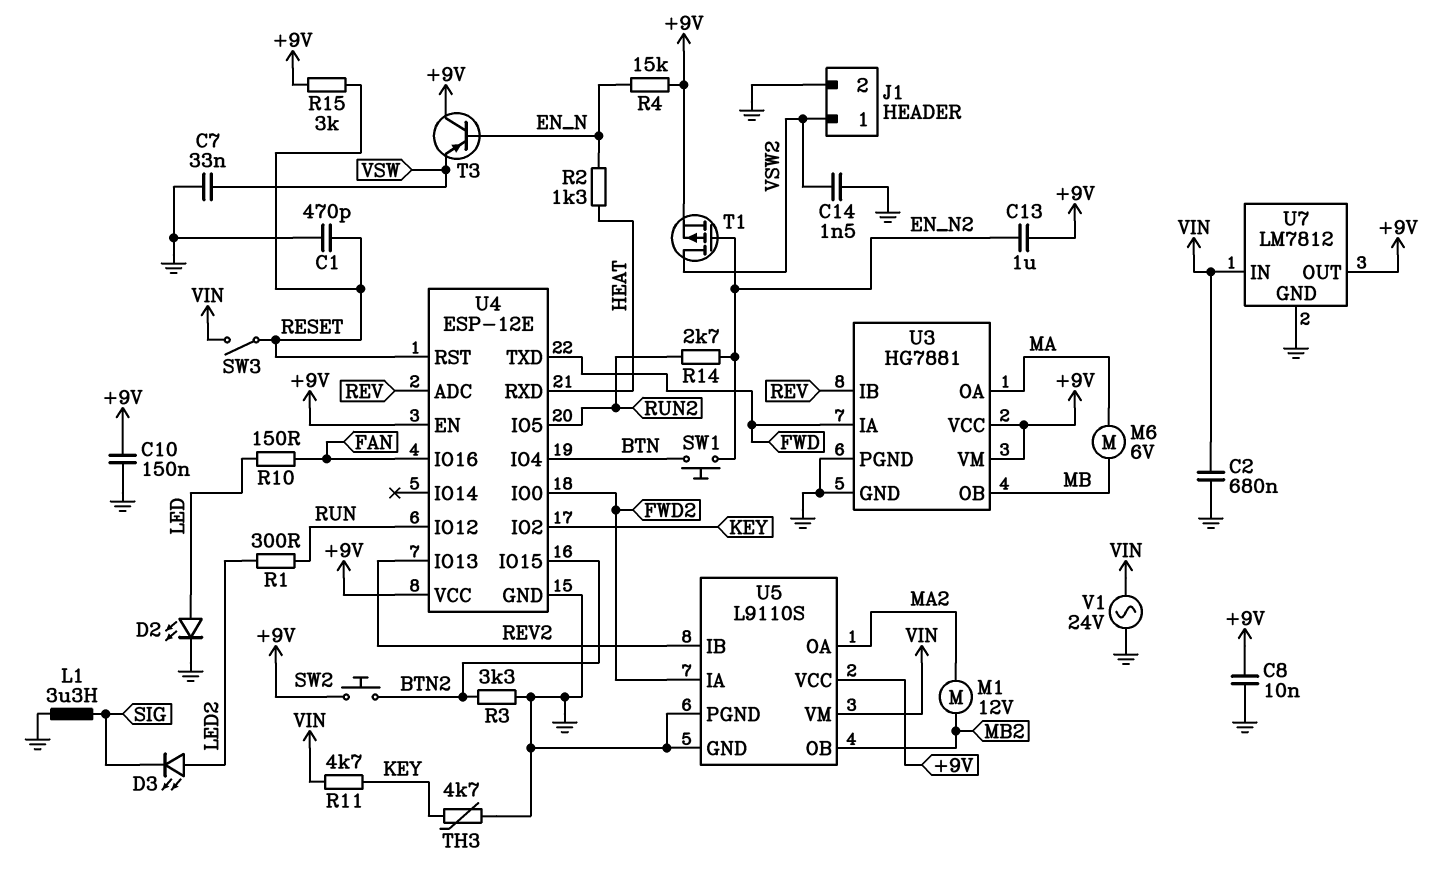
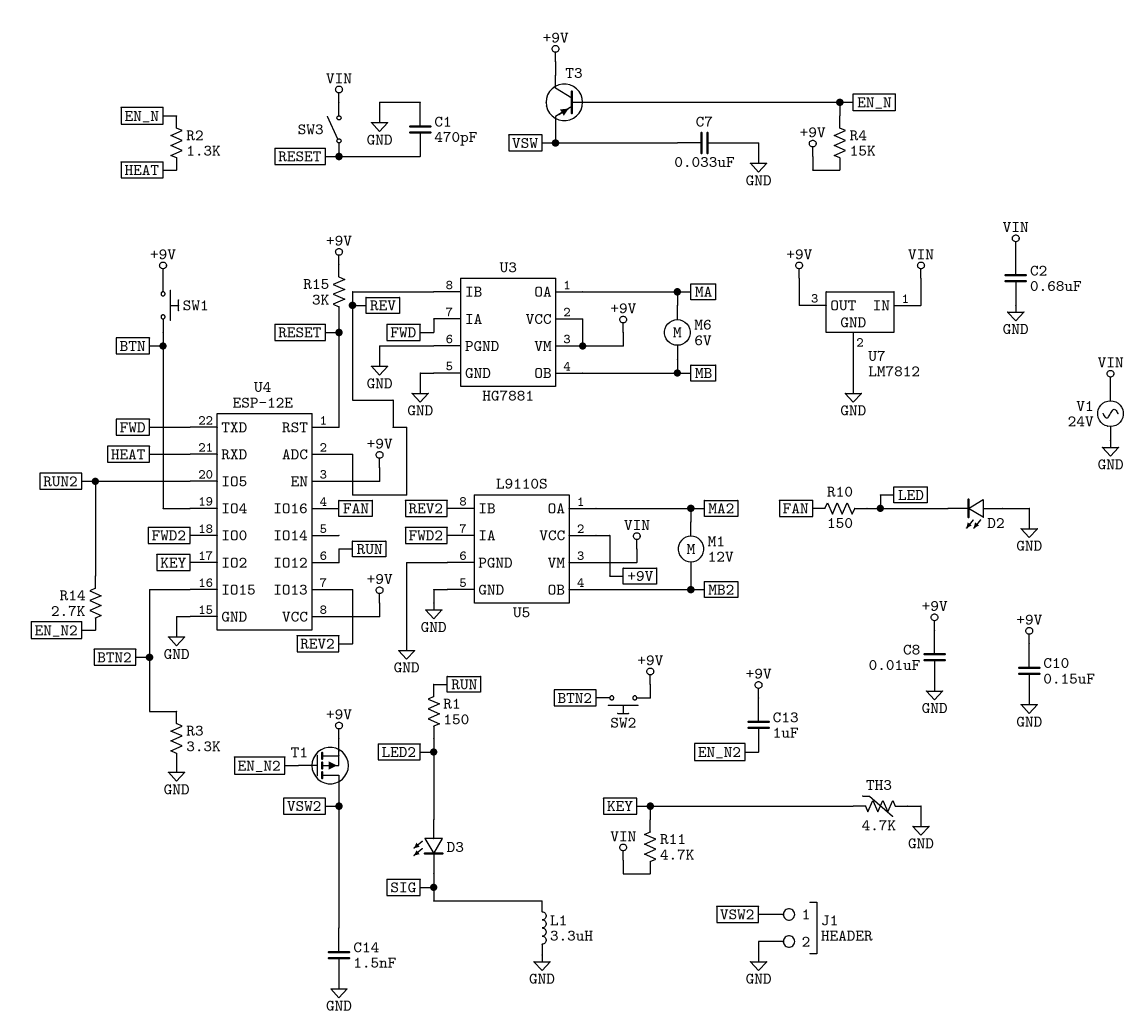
D2: LED (A LED, K GND) -> LED (A GND, K LED)
R1: 300 (LED2, RUN) -> 150 (LED2, RUN)
SW1: button (BTN, EN_N2) -> button (+9V, BTN)

